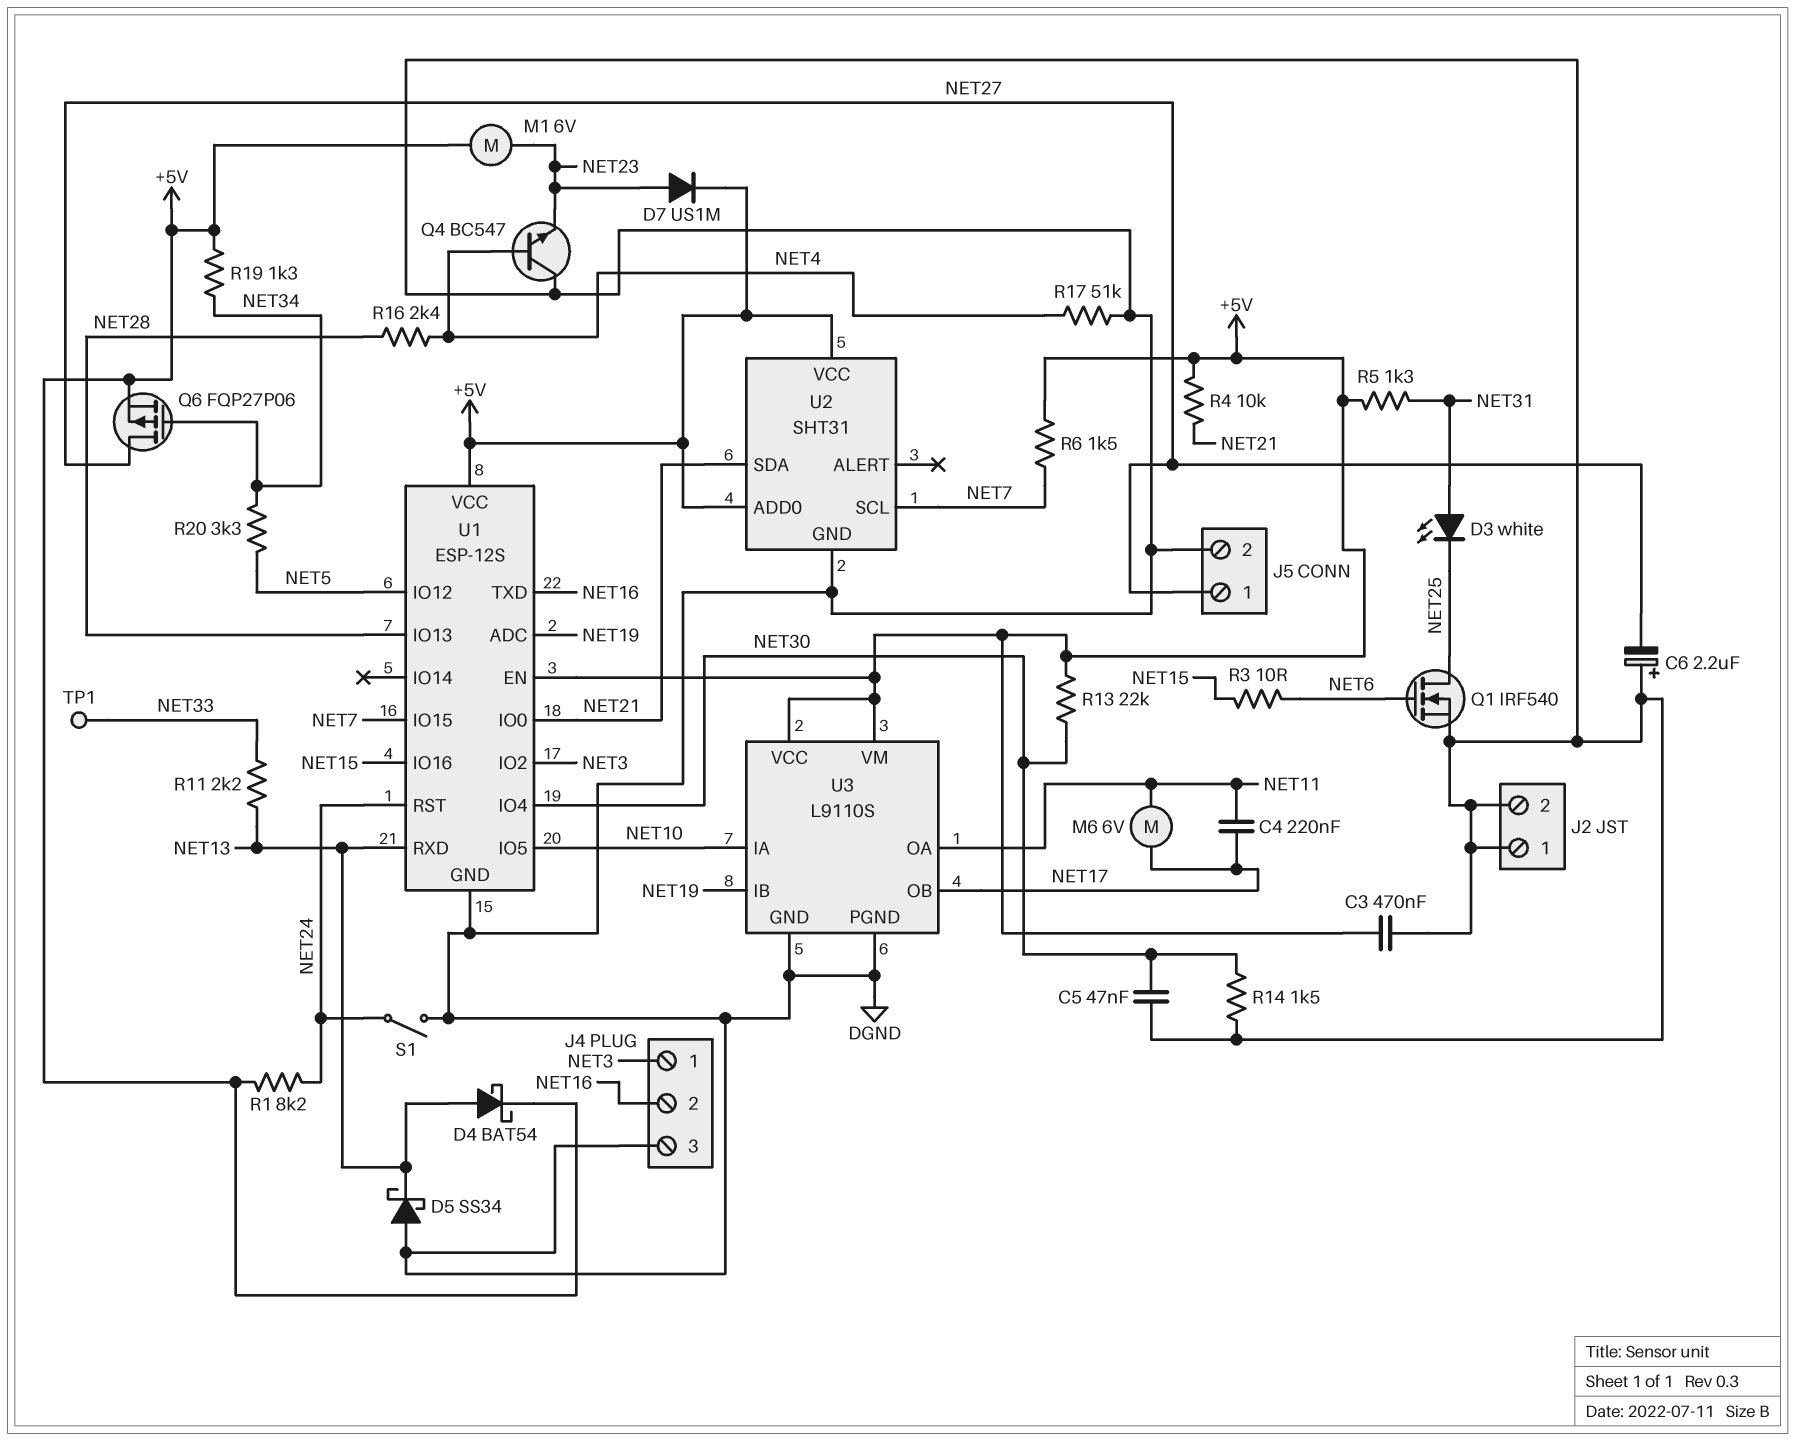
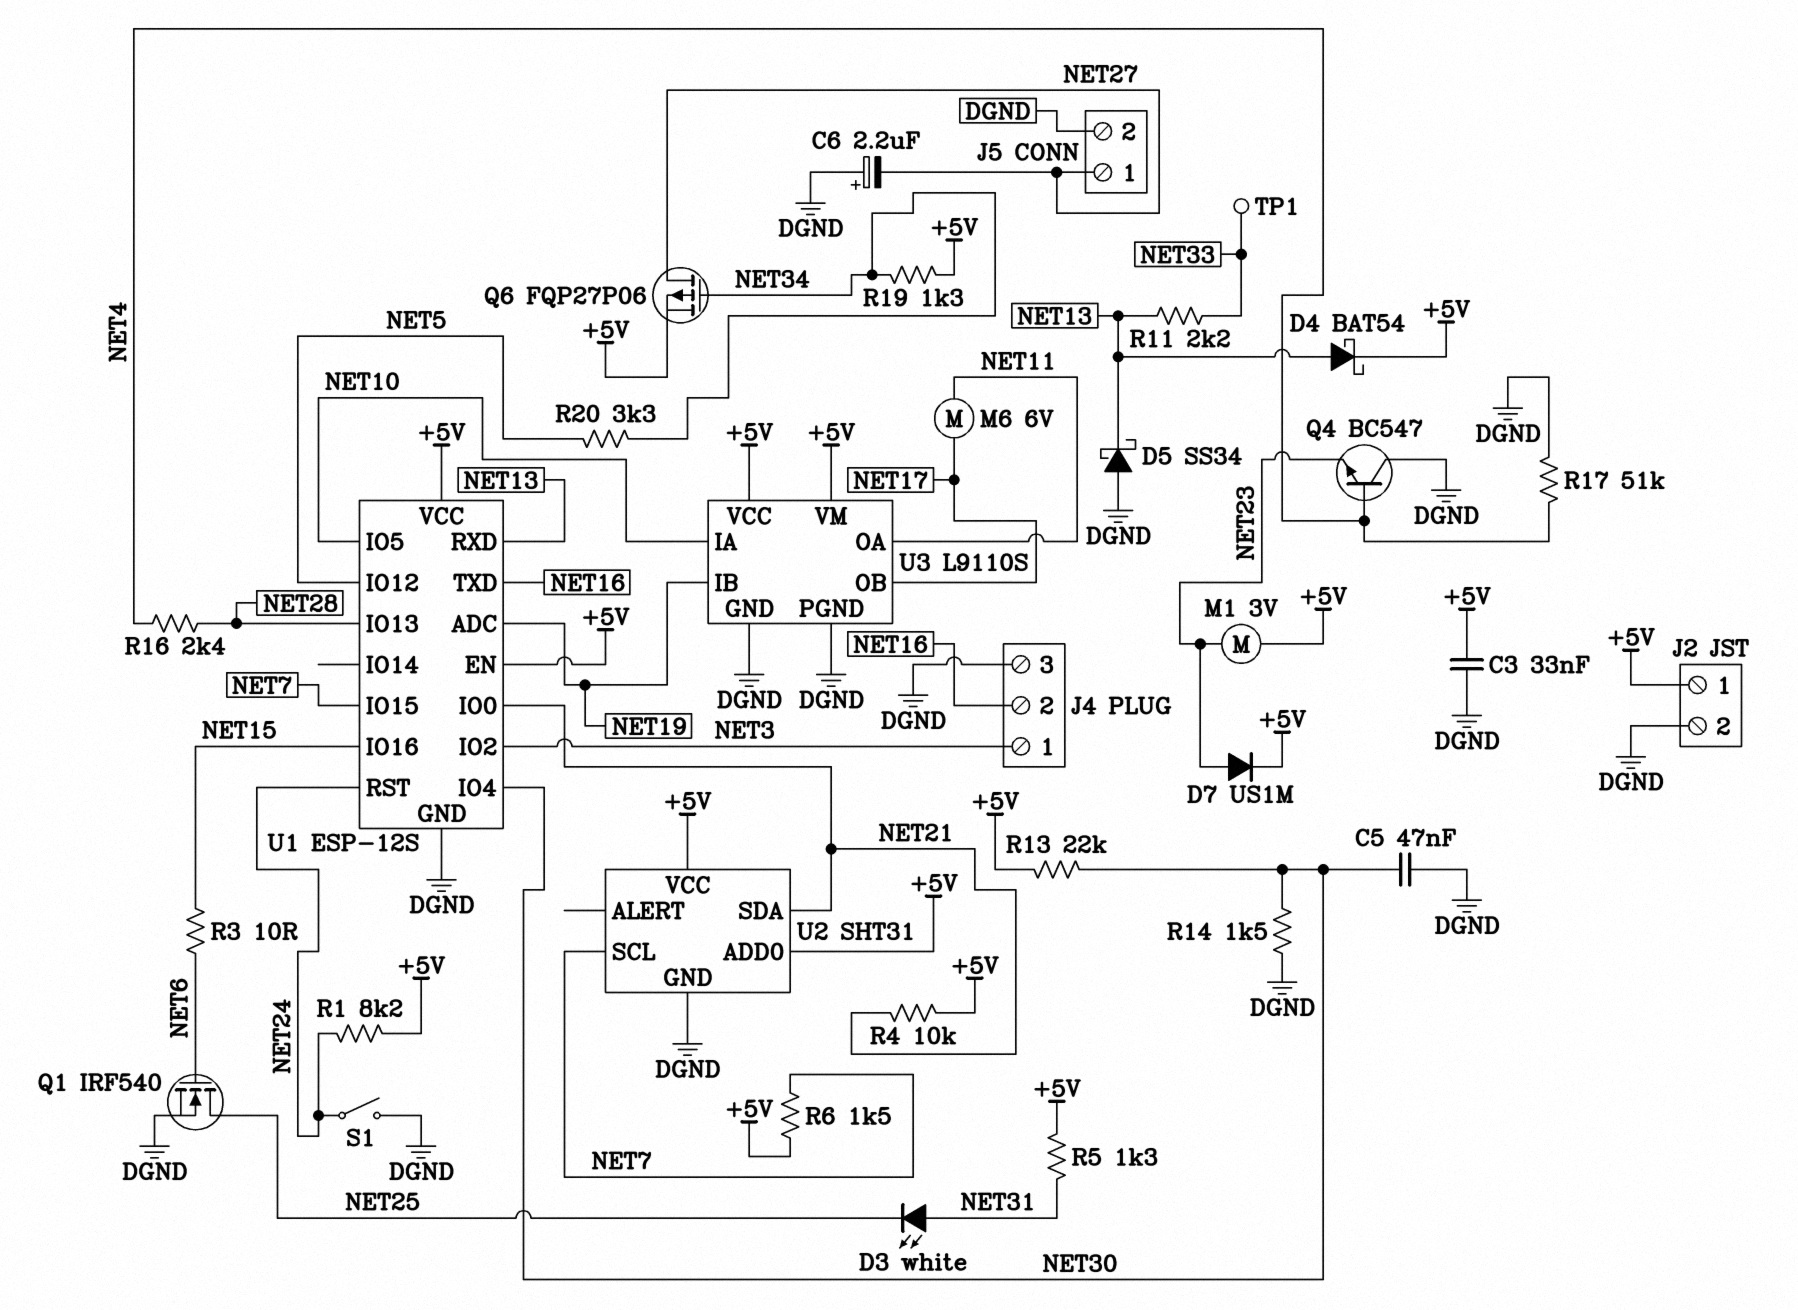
C3: 470nF (+5V, DGND) -> 33nF (+5V, DGND)
C4: 220nF (NET11, NET17) -> none
J2 pin 1: DGND -> +5V
M1: motor 6V (+5V, NET23) -> motor 3V (+5V, NET23)

